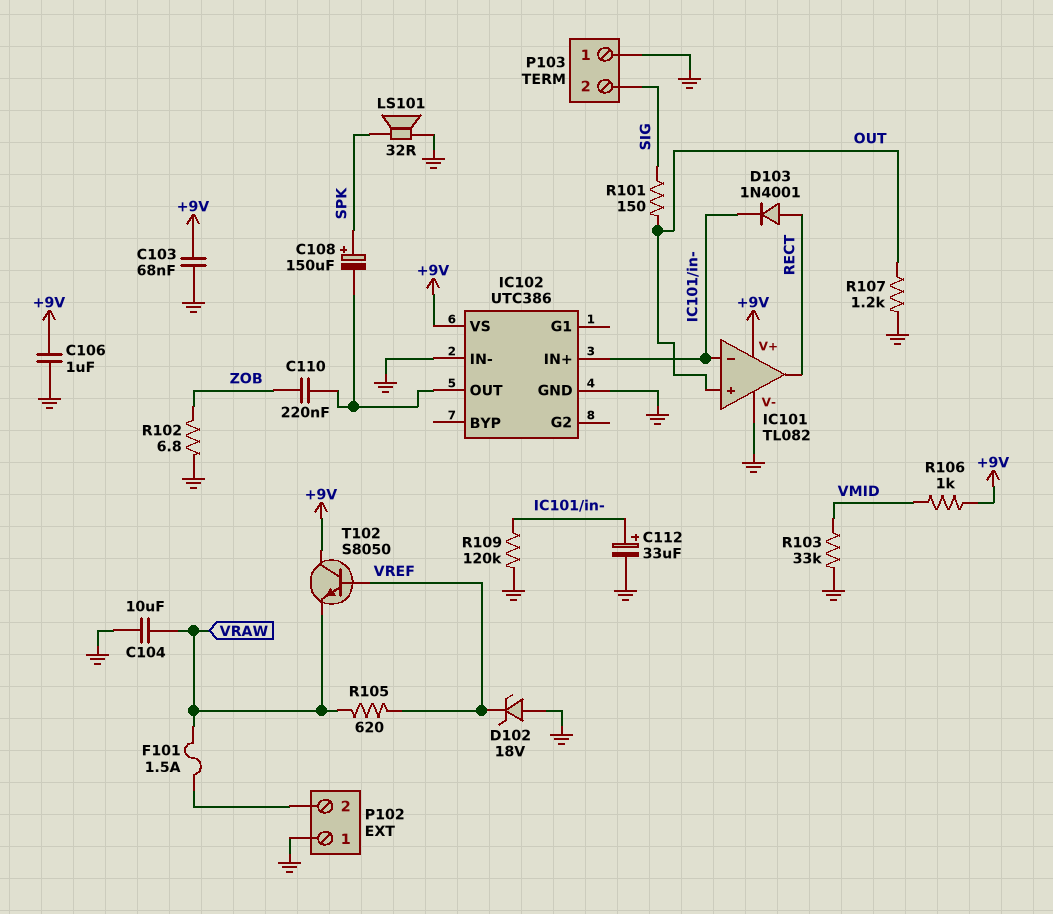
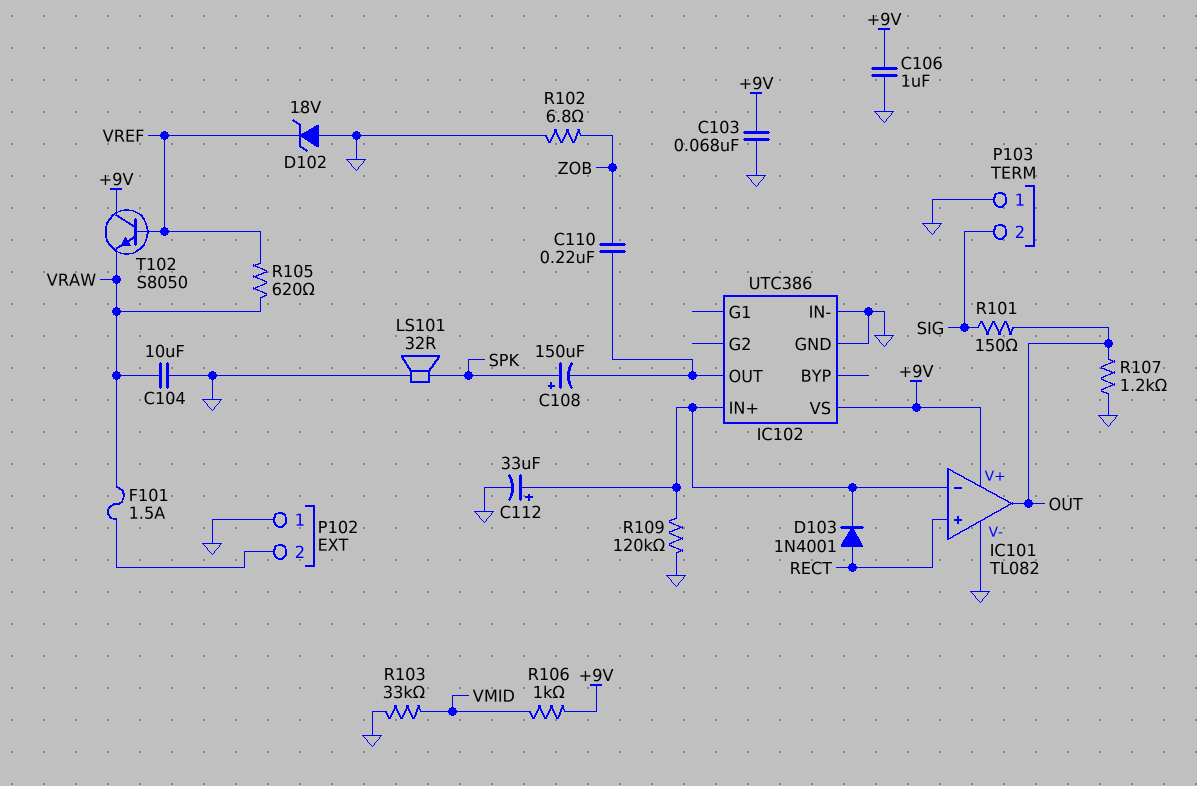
IC101 pin in+: OUT -> RECT
IC101 pin out: RECT -> OUT

